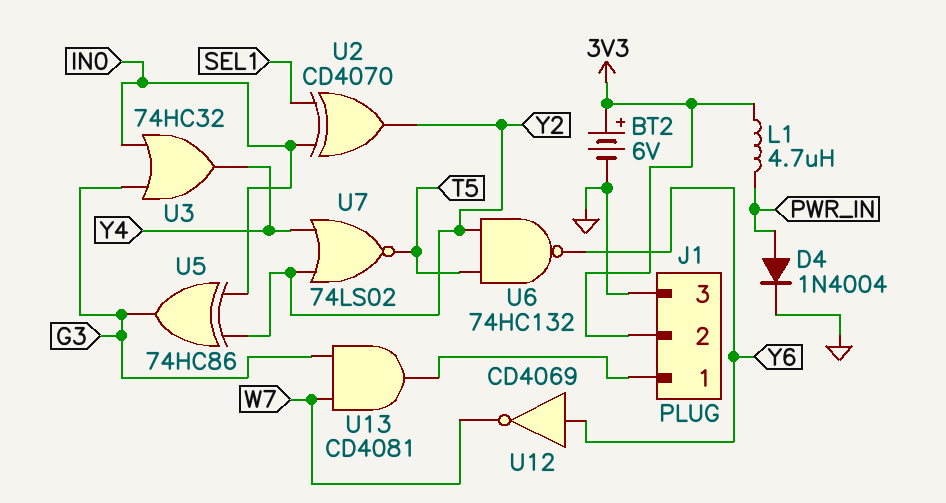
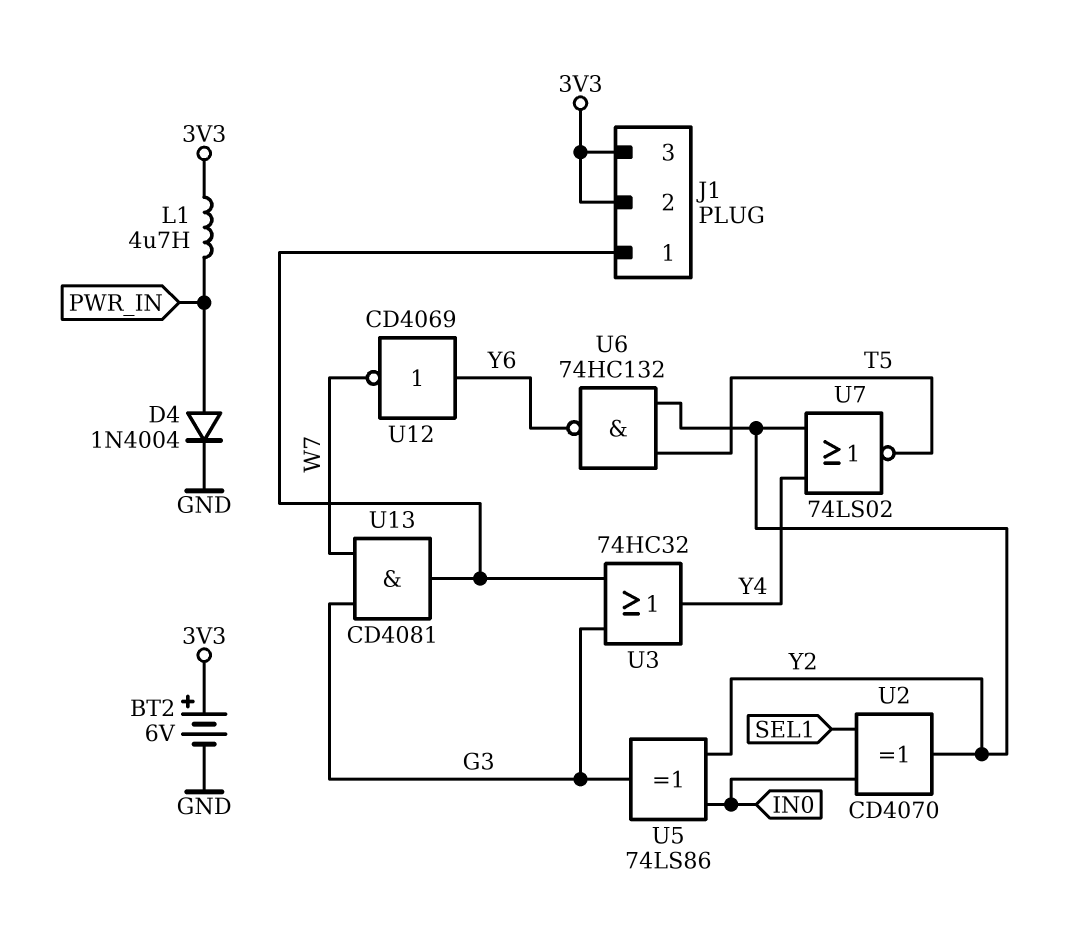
J1 pin 3: GND -> 3V3
U3: OR 74HC32 (in G3, in IN0, out Y4) -> OR 74HC32 (in G3, in J1/1, out Y4)
U5: XOR 74HC86 (in IN0, in Y2, out G3) -> XOR 74LS86 (in IN0, in Y2, out G3)

